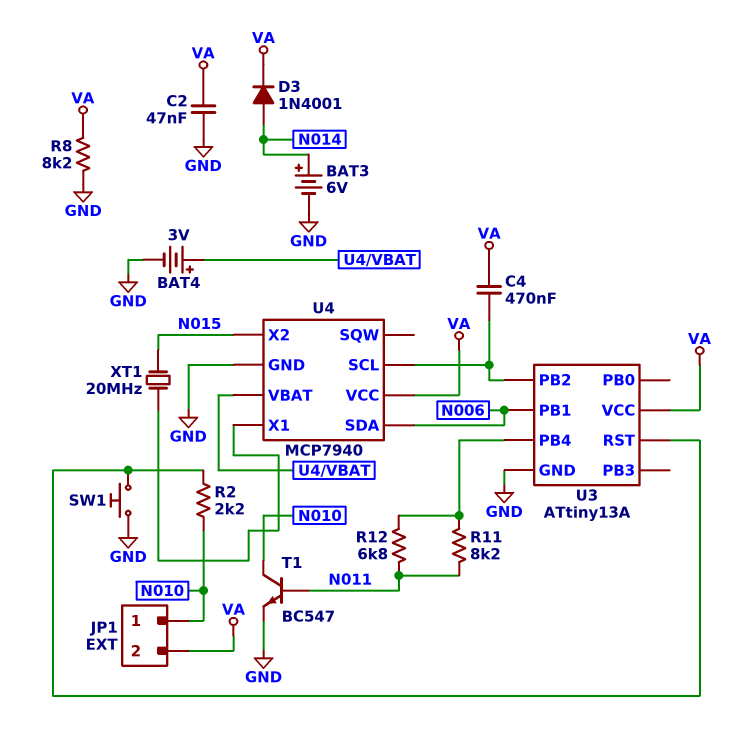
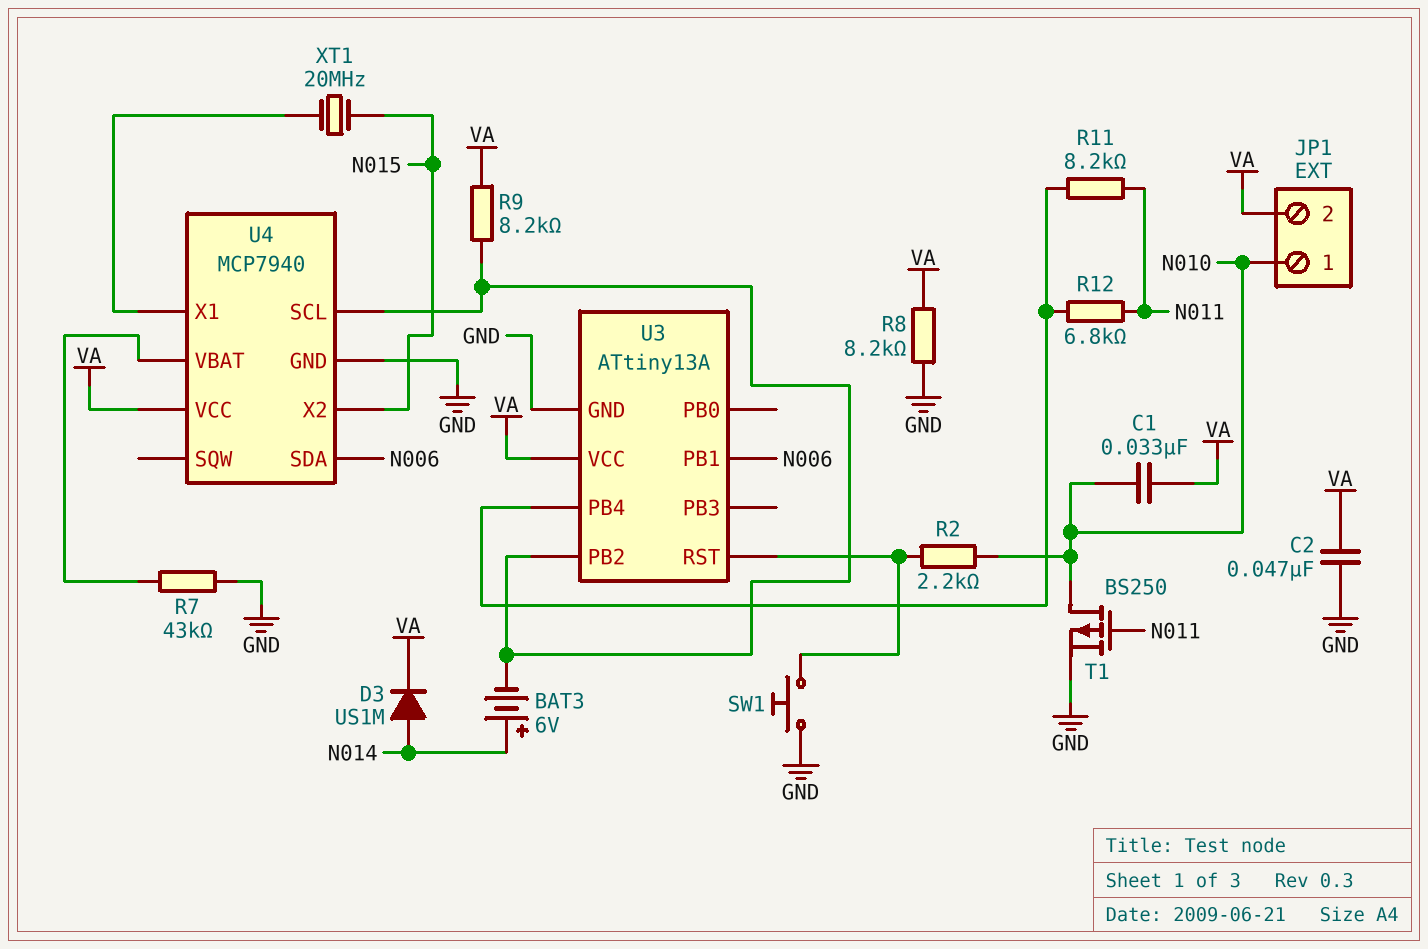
BAT3: 6V (plus N014, minus GND) -> 6V (plus N014, minus U3/PB2)
BAT4: 3V (plus U4/VBAT, minus GND) -> none
C1: none -> 33nF (N010, VA)
C4: 470nF (U3/PB2, VA) -> none
D3: diode 1N4001 (A N014, K VA) -> diode US1M (A N014, K VA)
R7: none -> 43k (GND, U4/VBAT)
R9: none -> 8.2k (U3/PB2, VA)
T1: NPN BC547 (B N011, C N010, E GND) -> PMOS BS250 (G N011, D N010, S GND)

